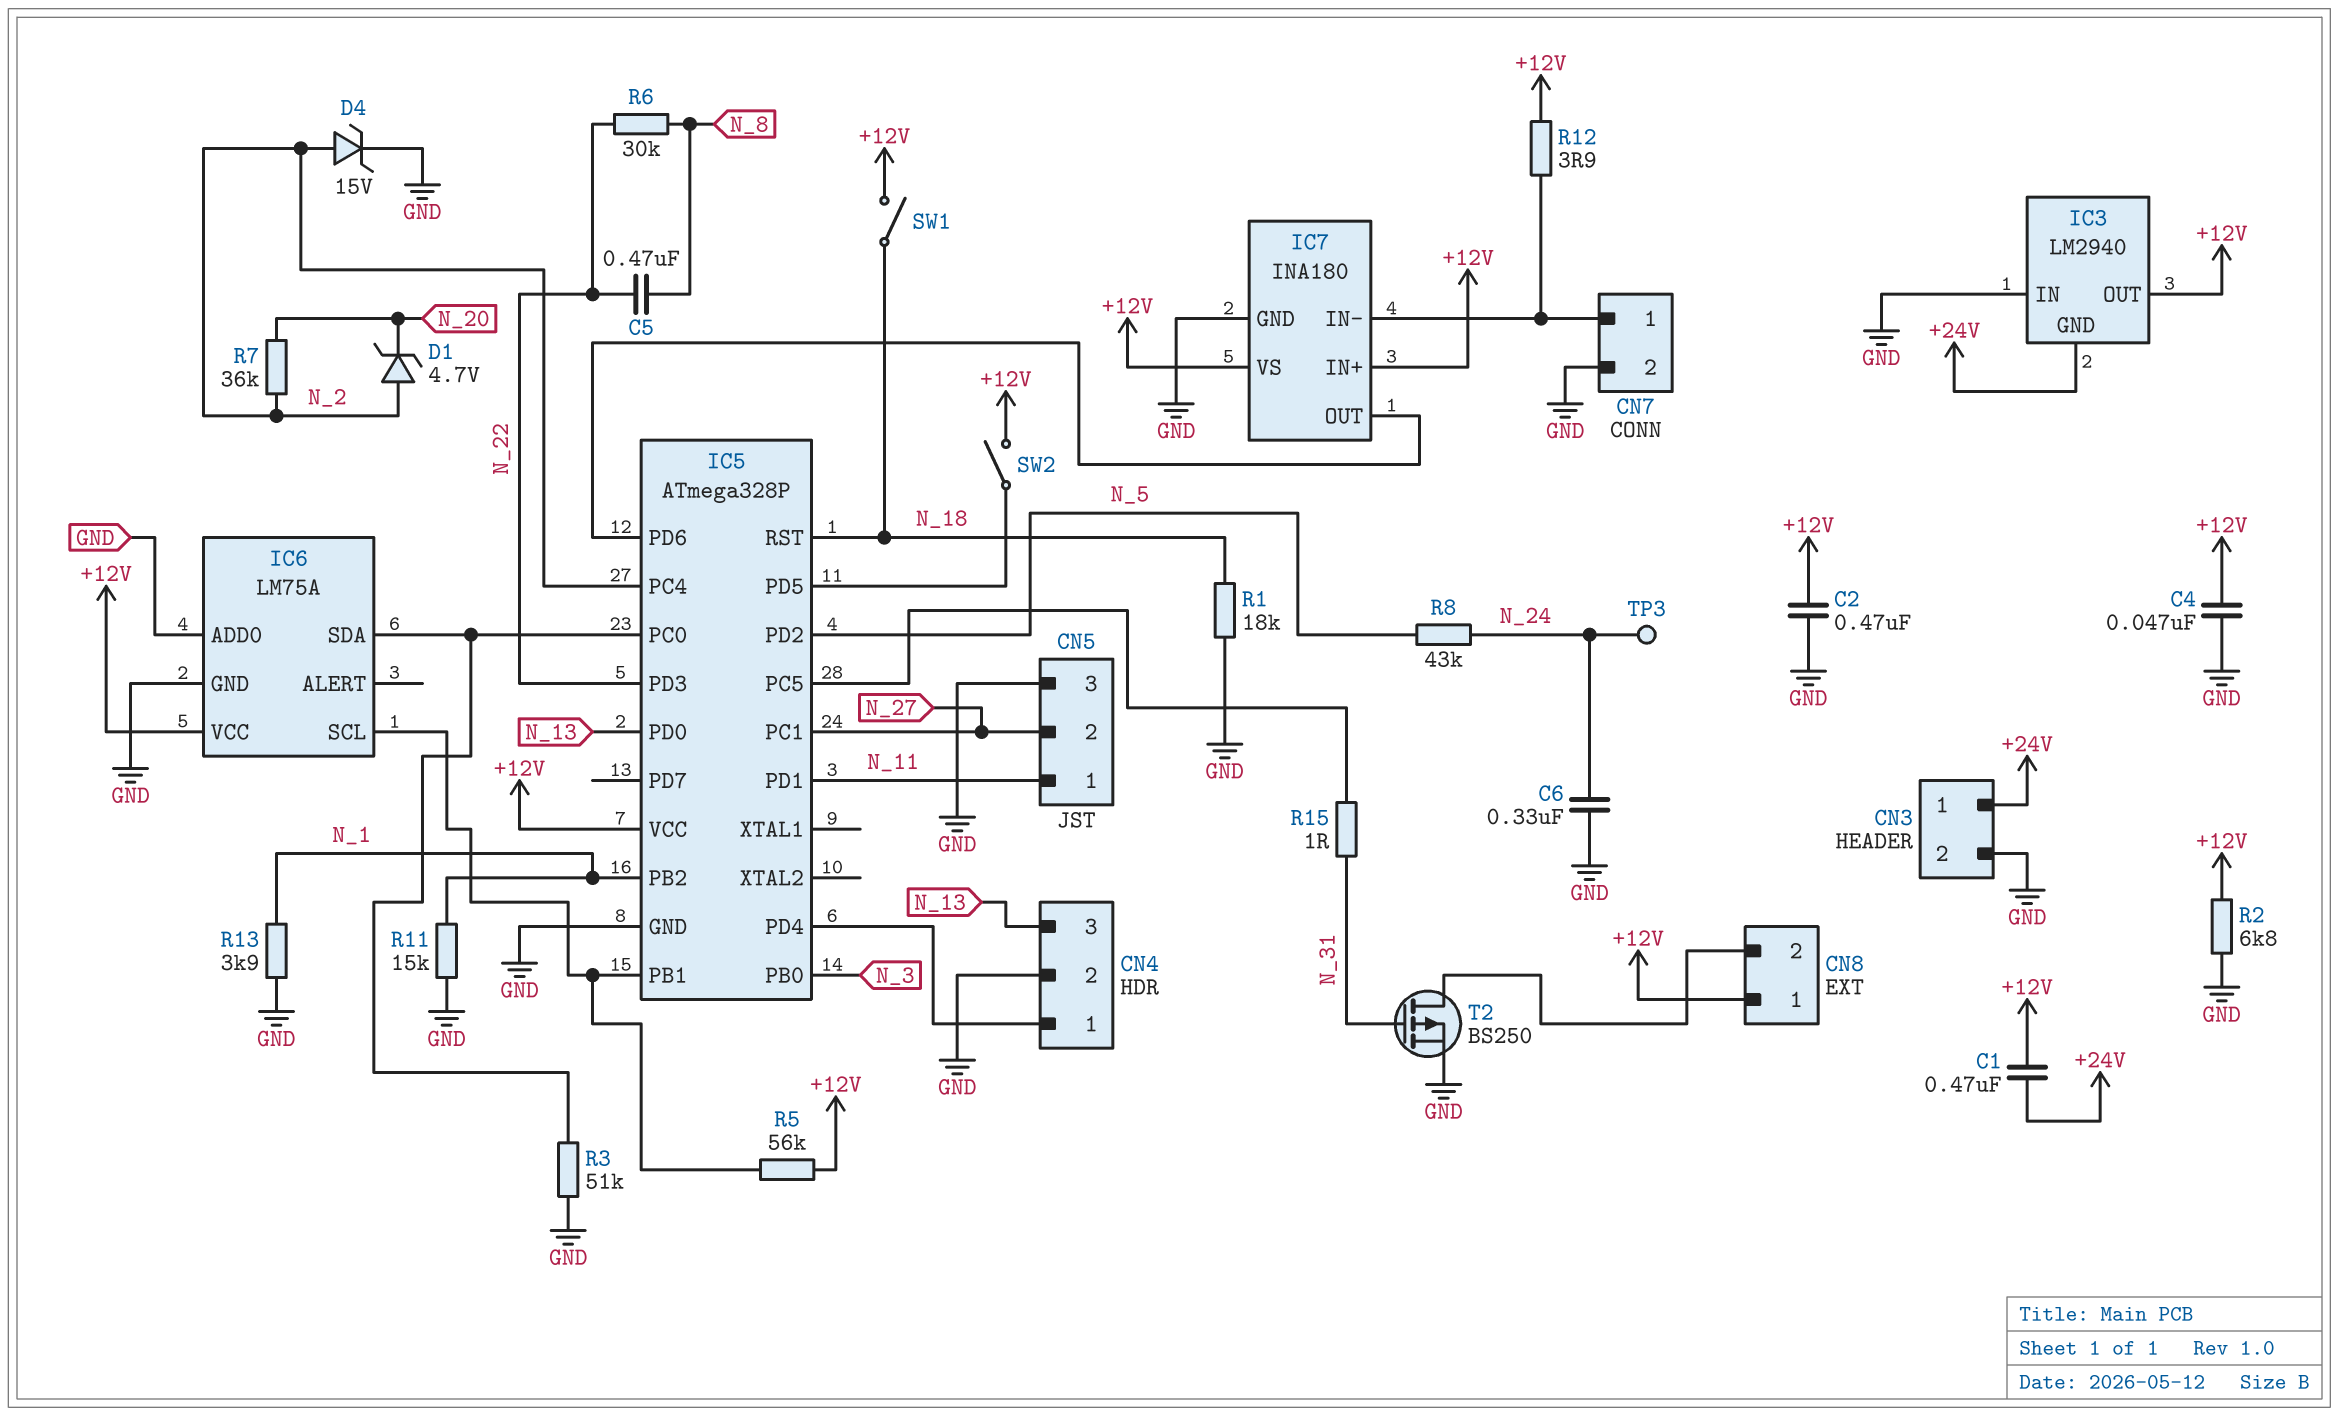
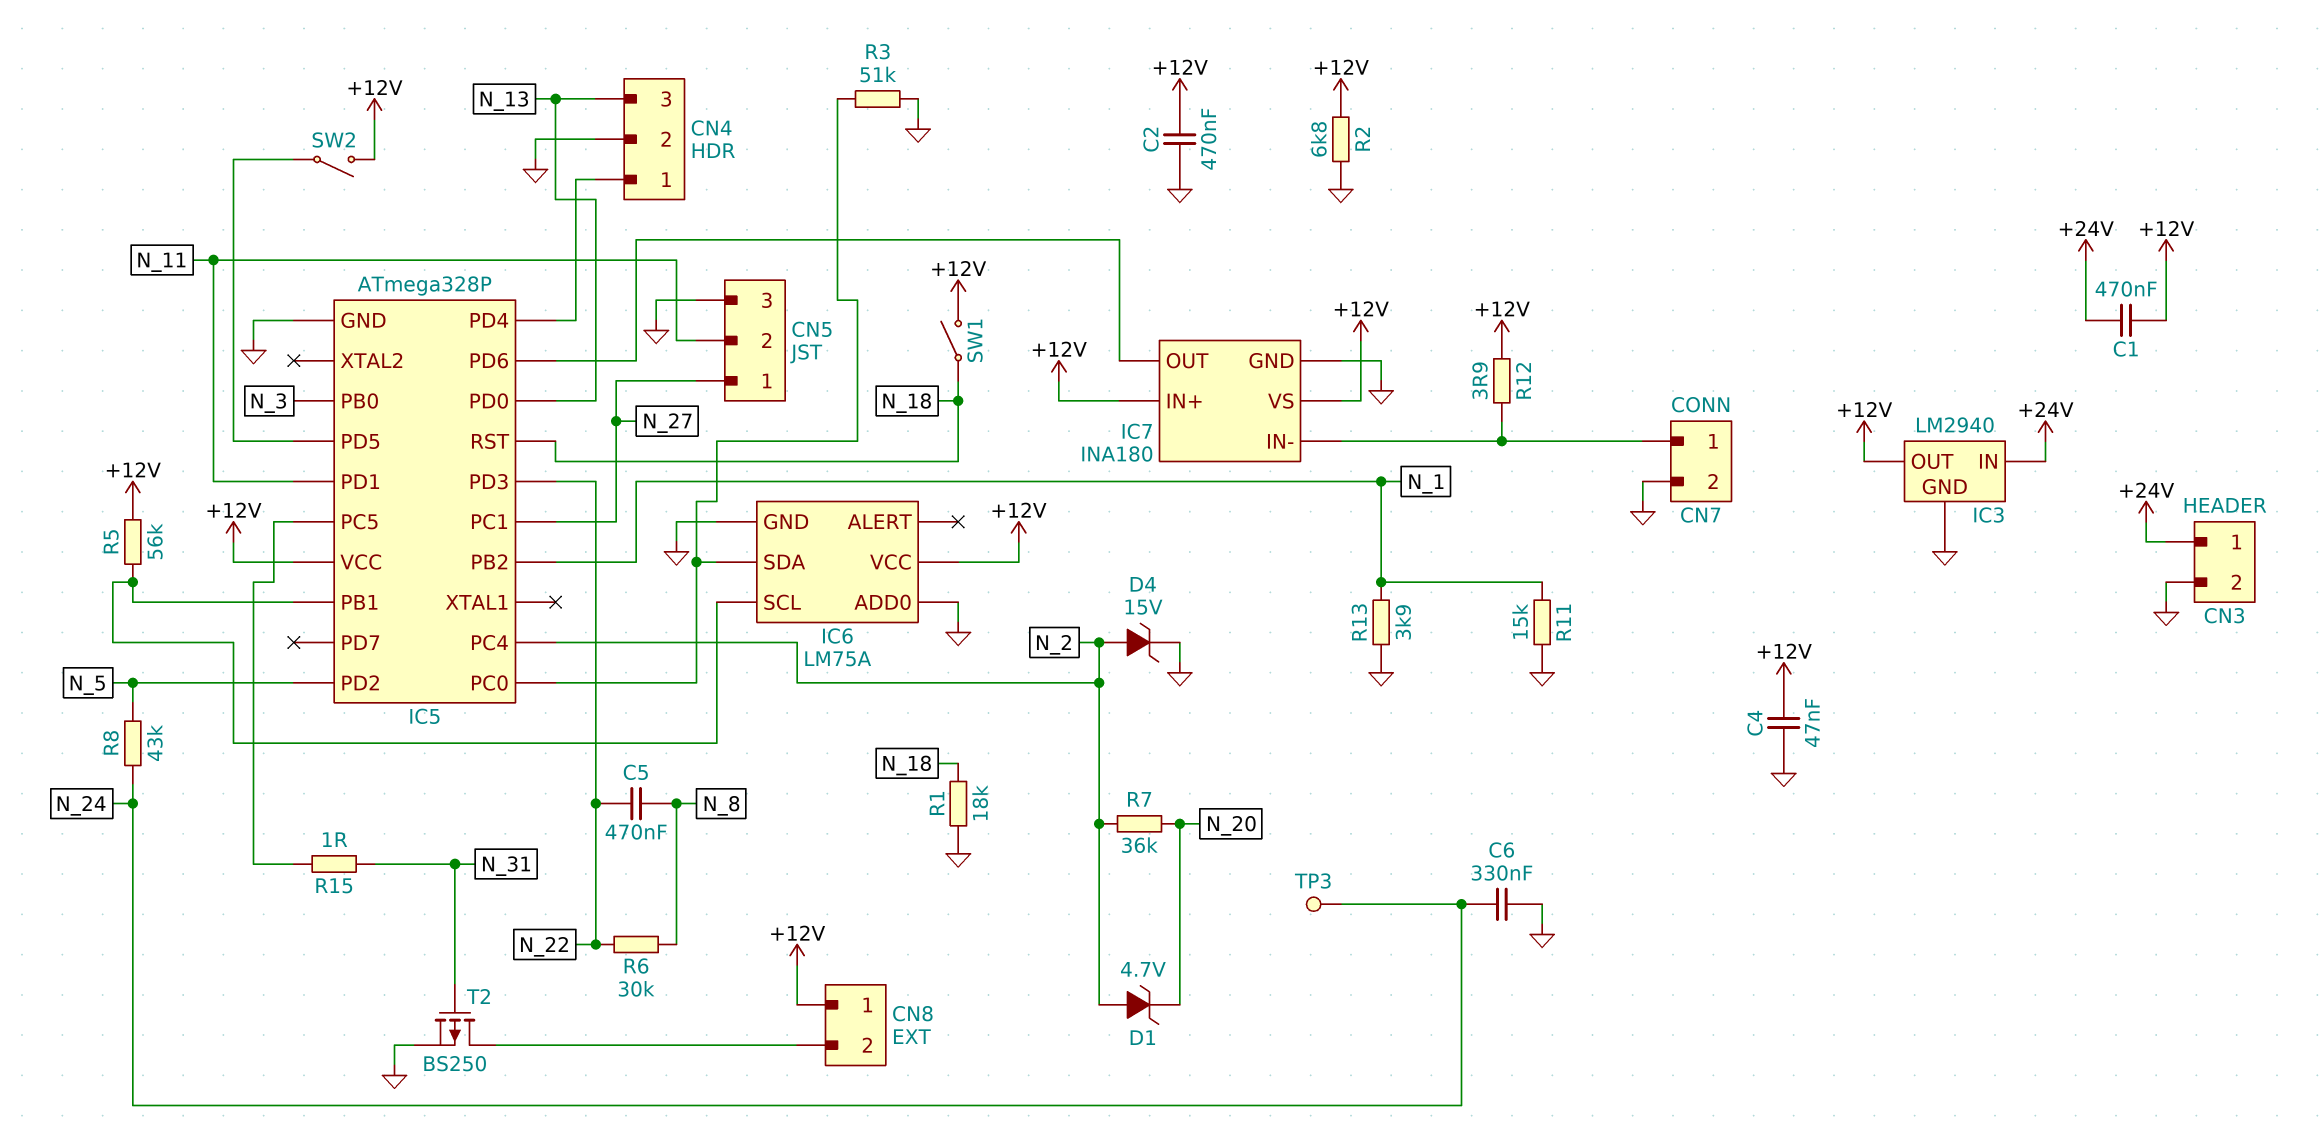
CN5 pin 1: N_11 -> N_27
CN5 pin 2: N_27 -> N_11
IC3 pin GND: +24V -> GND
IC3 pin IN: GND -> +24V

